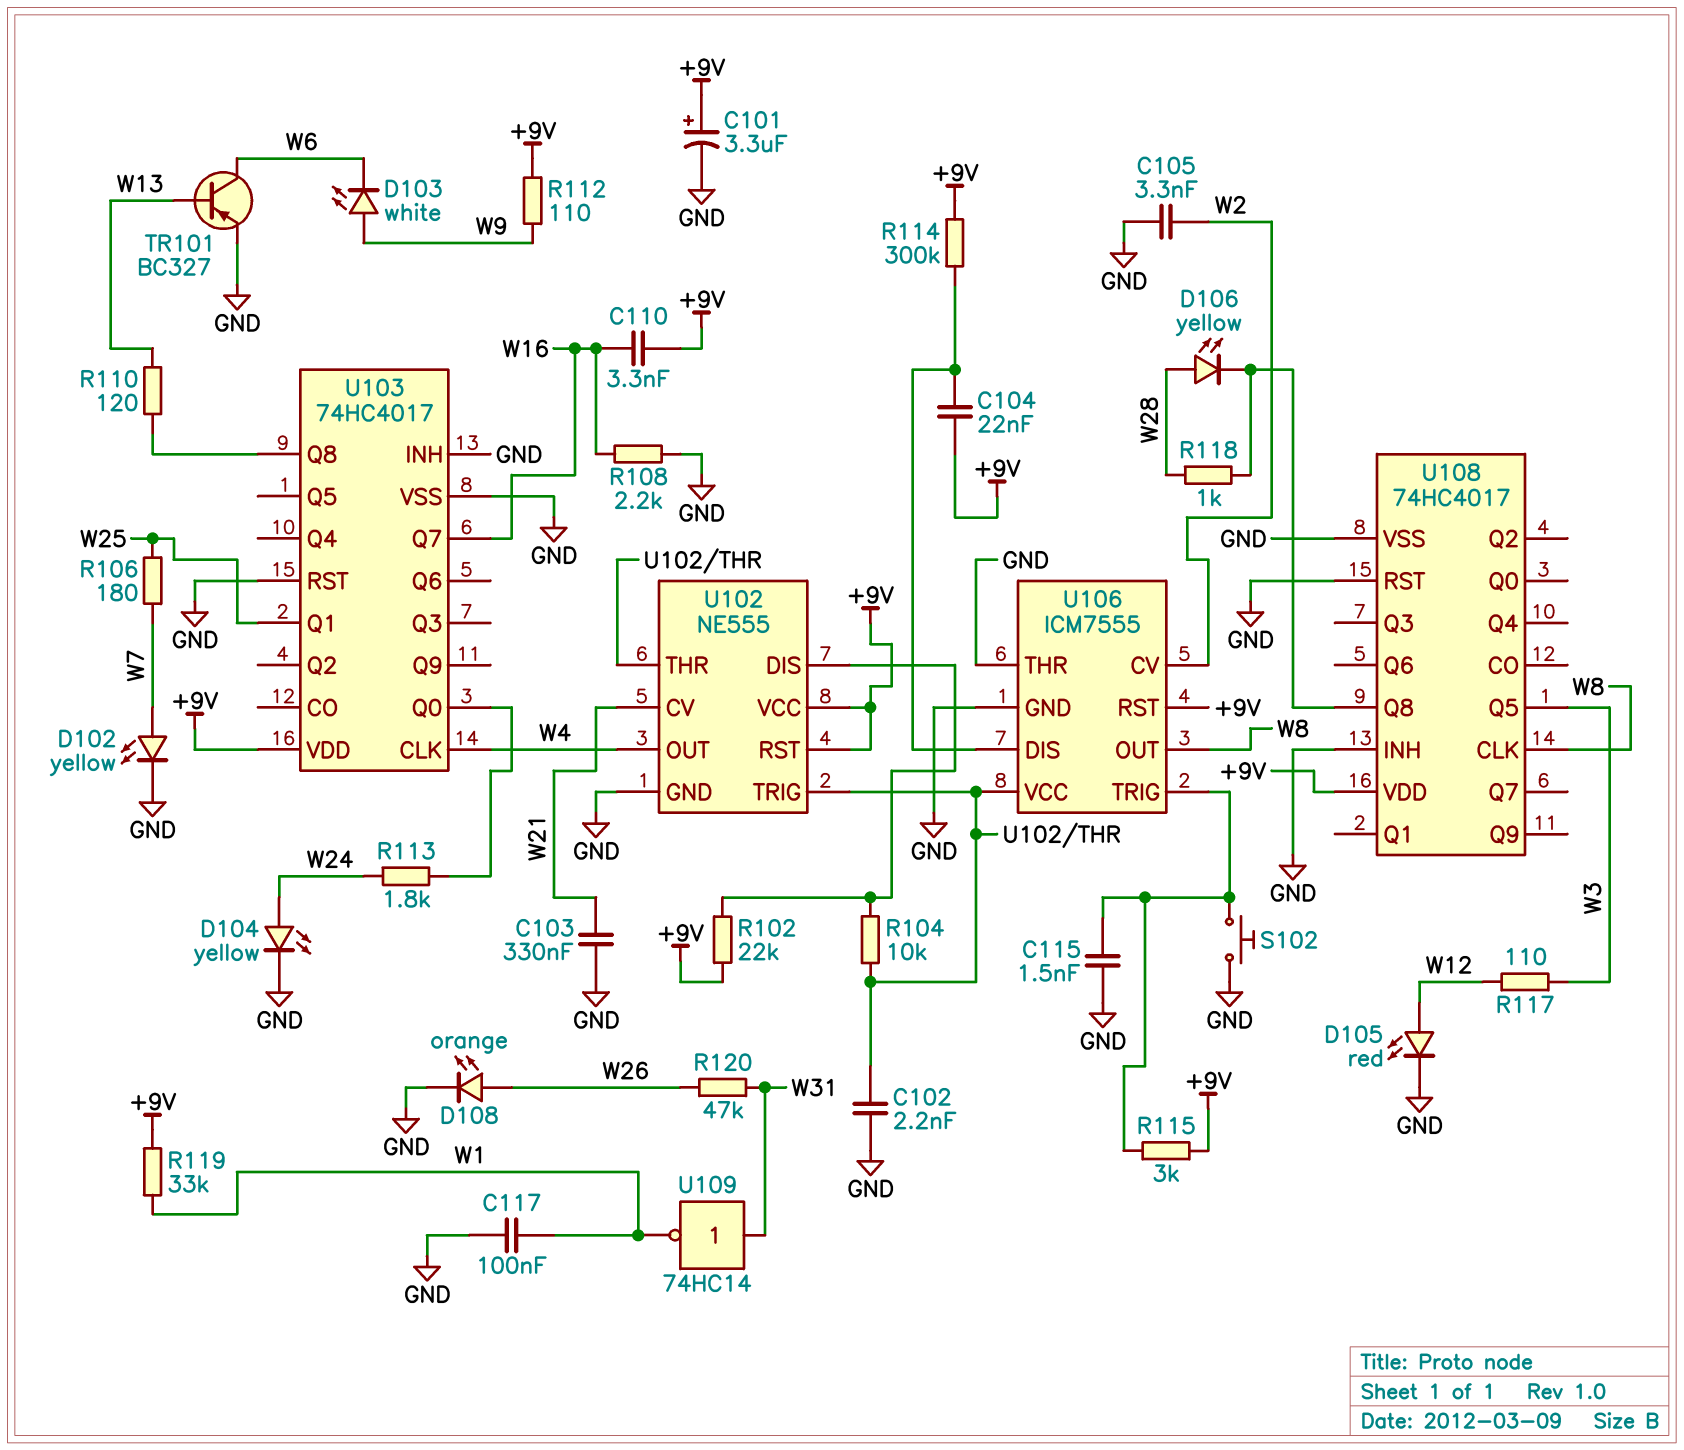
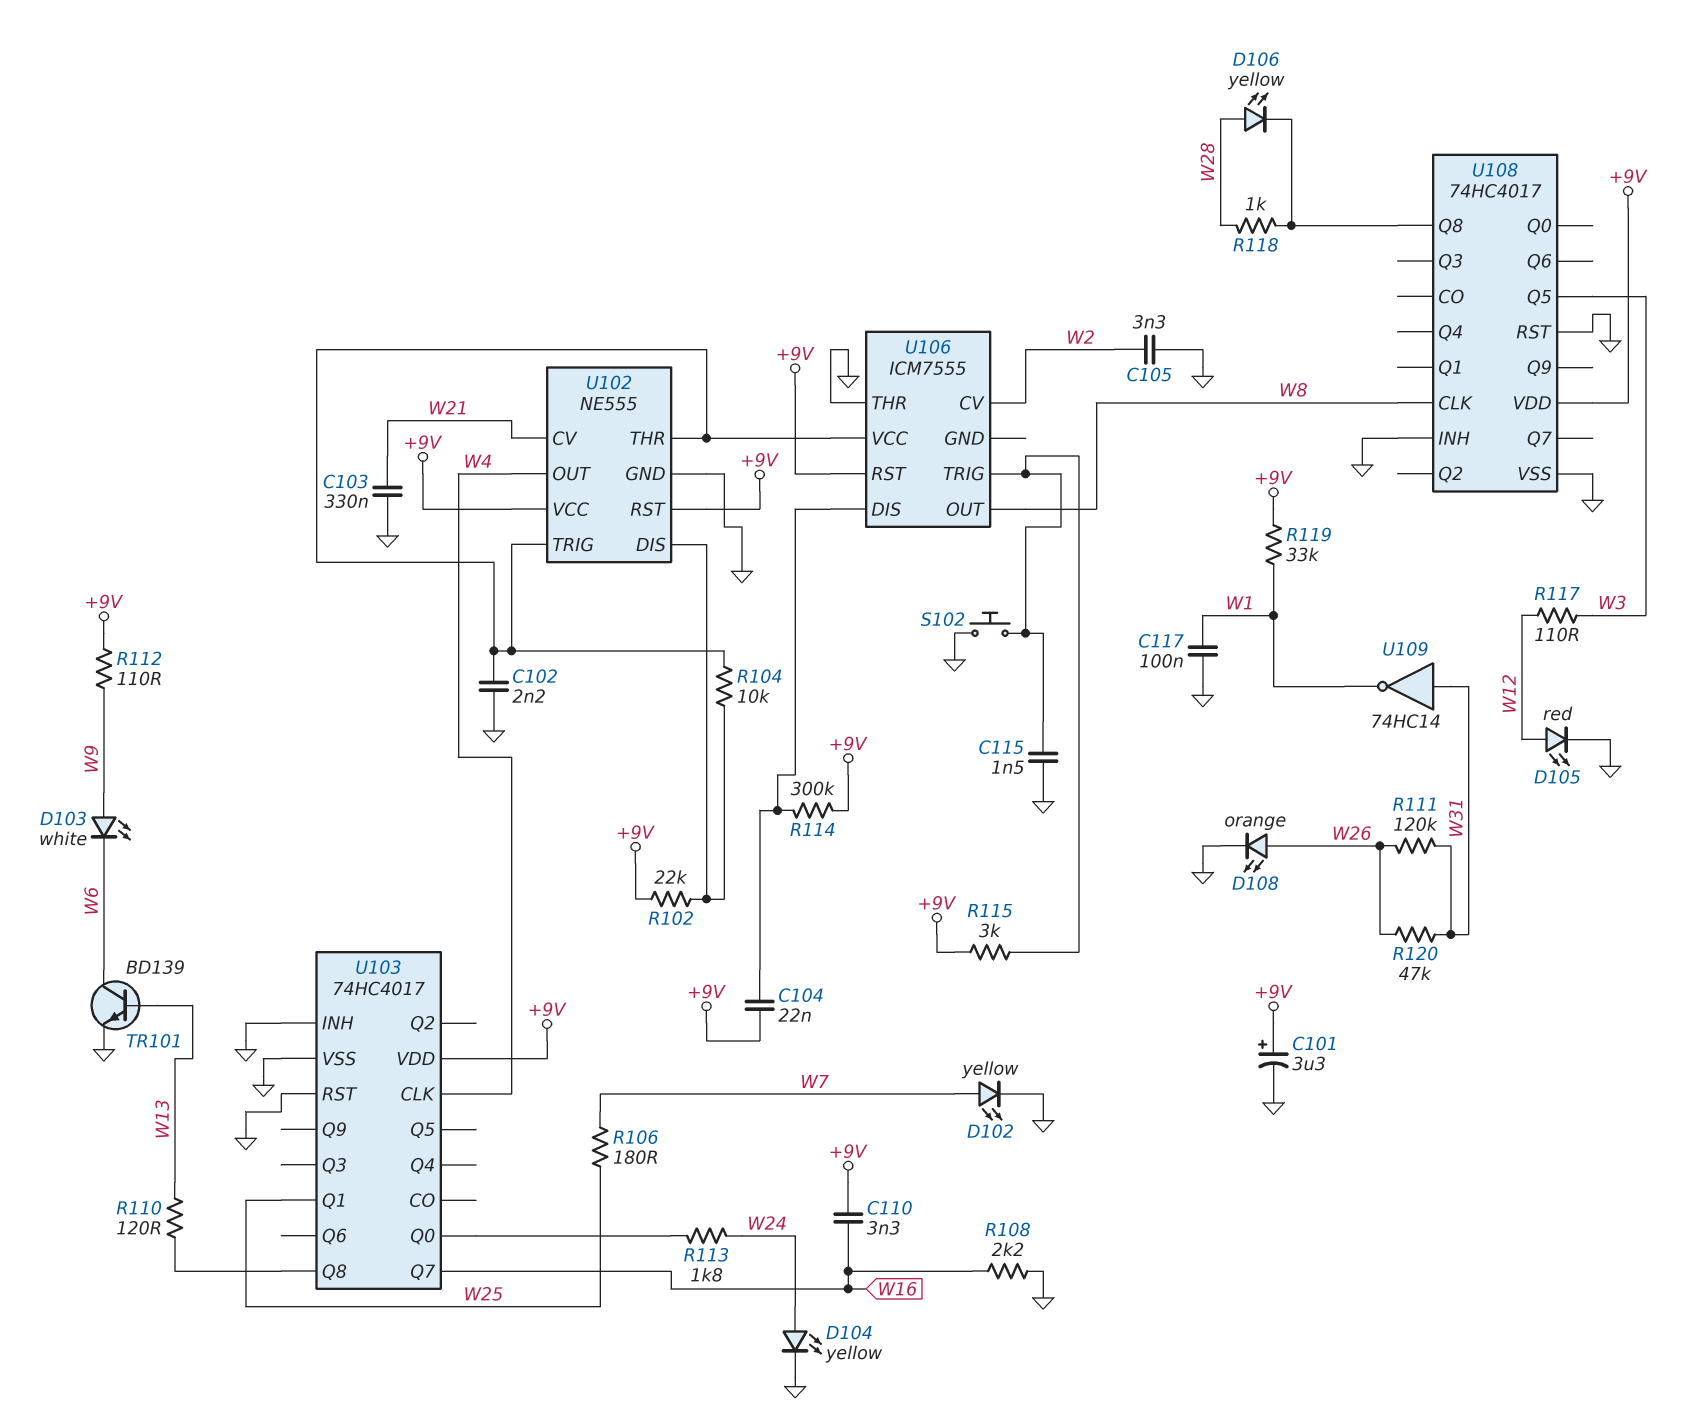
R111: none -> 120k (W26, W31)
TR101: PNP BC327 (B W13, C W6, E GND) -> NPN BD139 (B W13, C W6, E GND)
U106 pin GND: GND -> none

